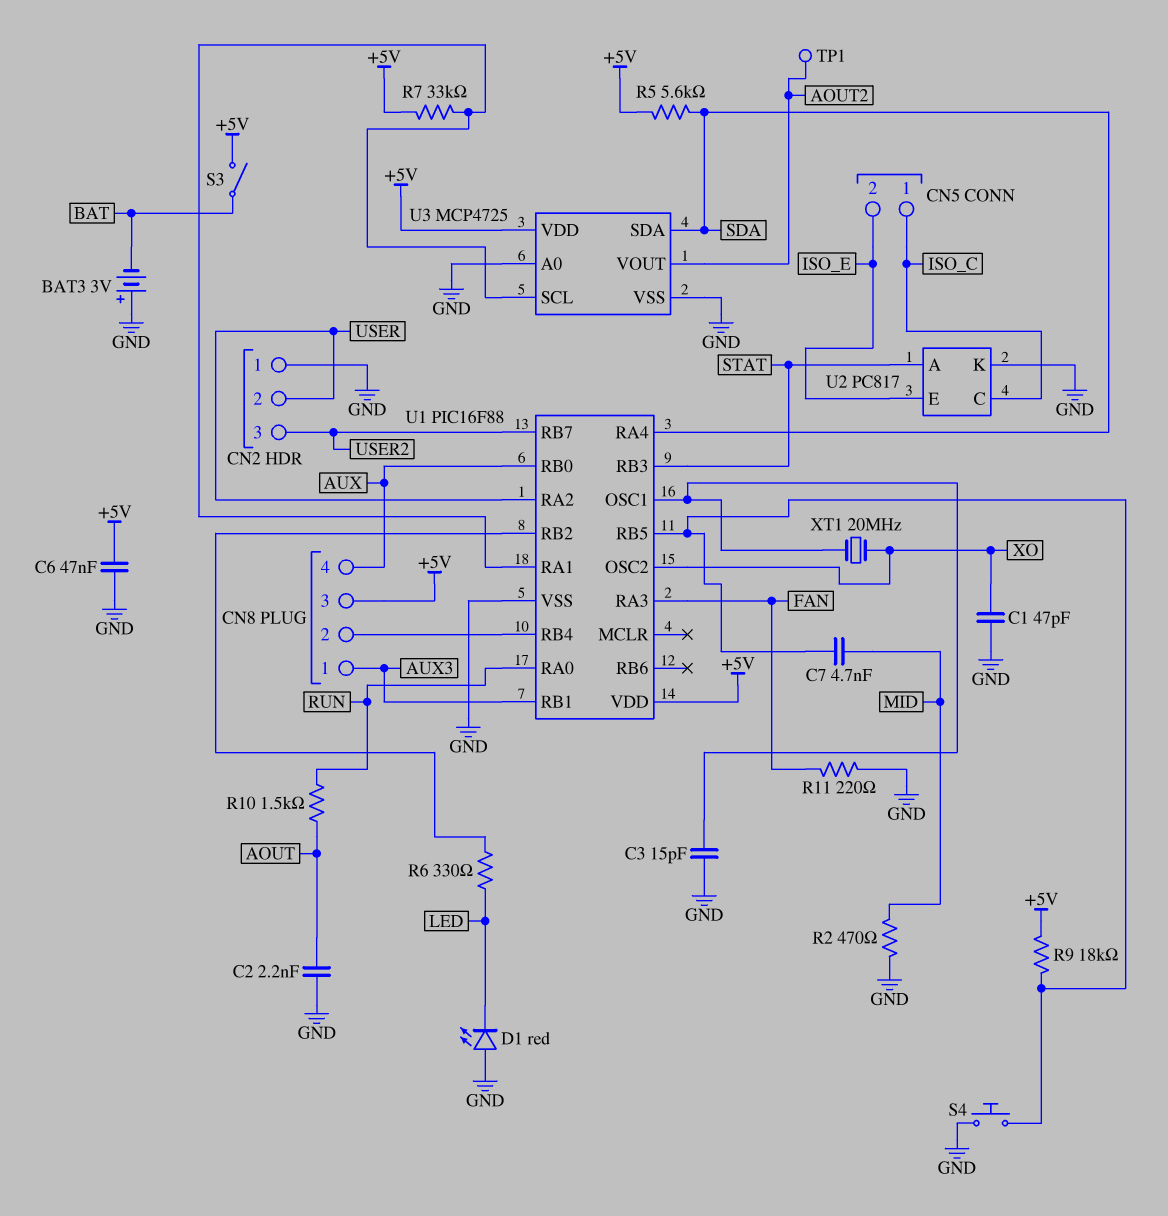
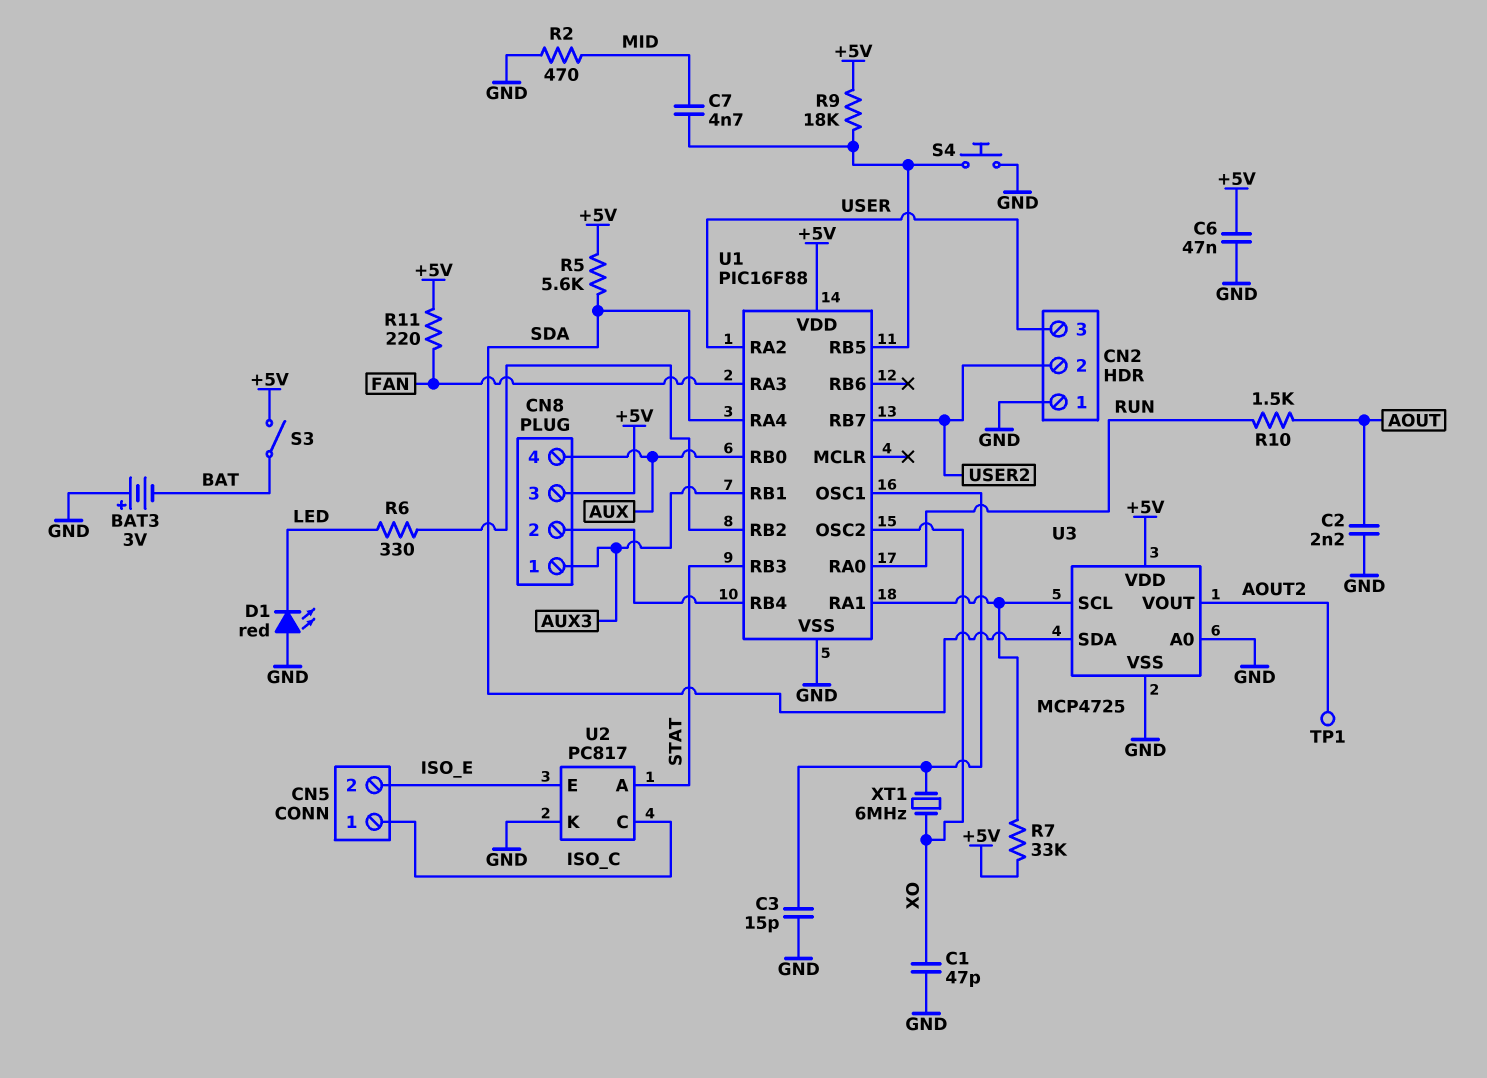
CN2 pin 2: USER -> USER2
CN2 pin 3: USER2 -> USER
R11: 220 (FAN, GND) -> 220 (+5V, FAN)
XT1: 20MHz (U1/OSC1, XO) -> 6MHz (U1/OSC1, XO)

